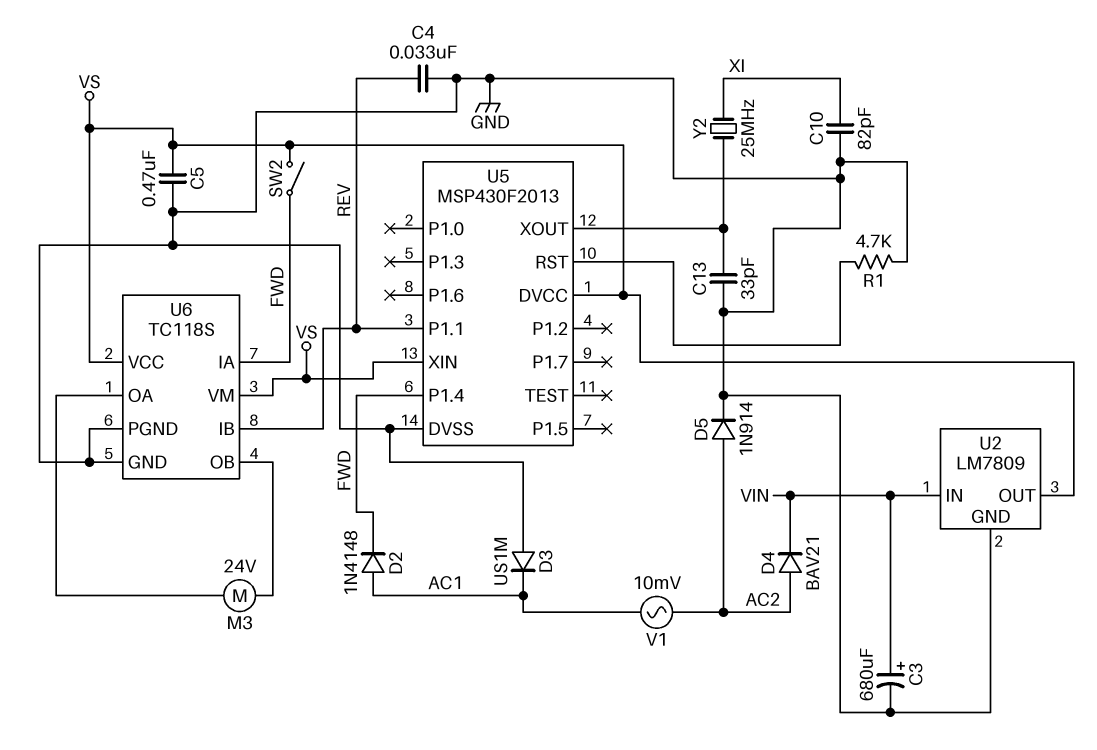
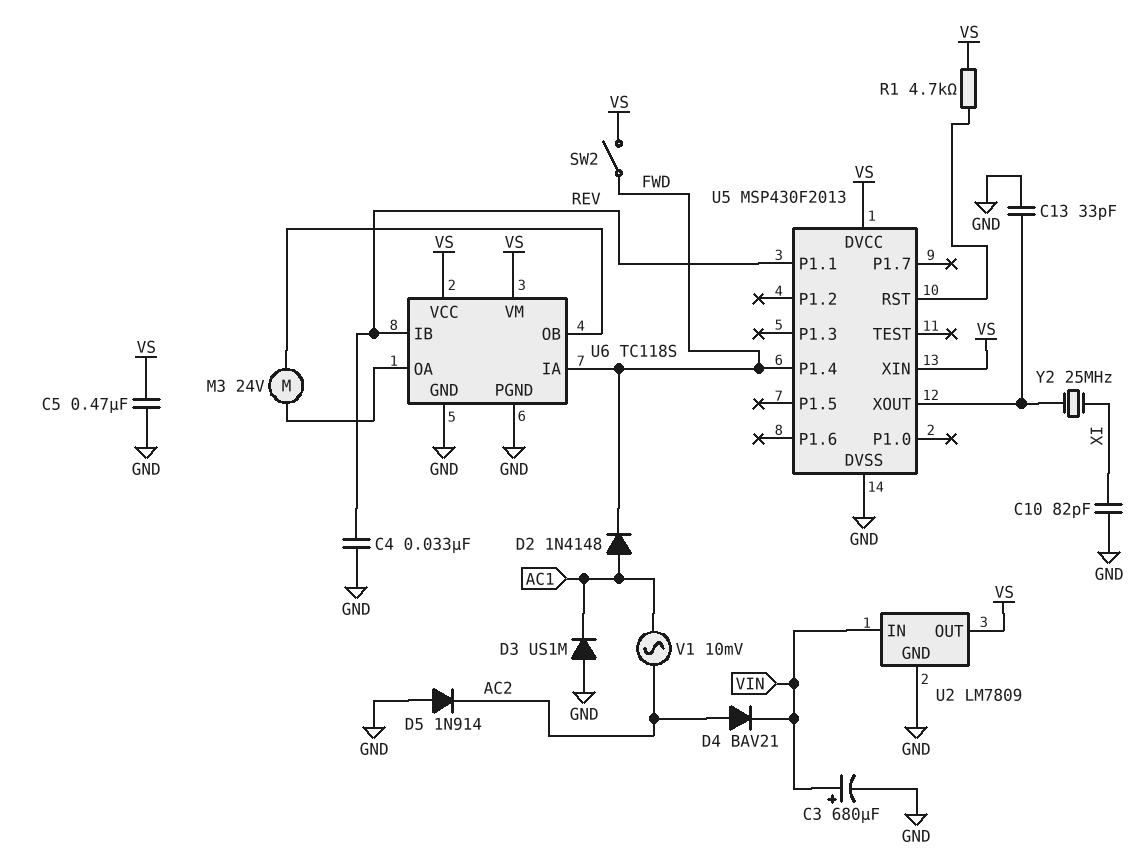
D5: diode 1N914 (A AC2, K GND) -> diode 1N914 (A GND, K AC2)
R1: 4.7k (GND, U5/RST) -> 4.7k (U5/RST, VS)

